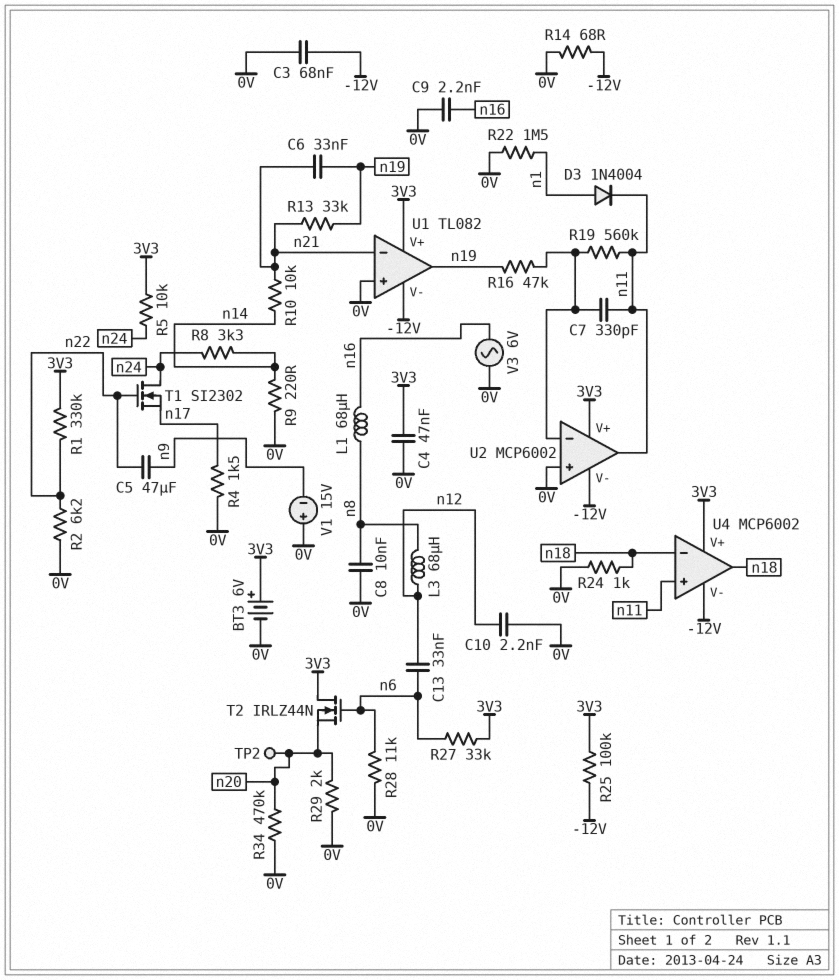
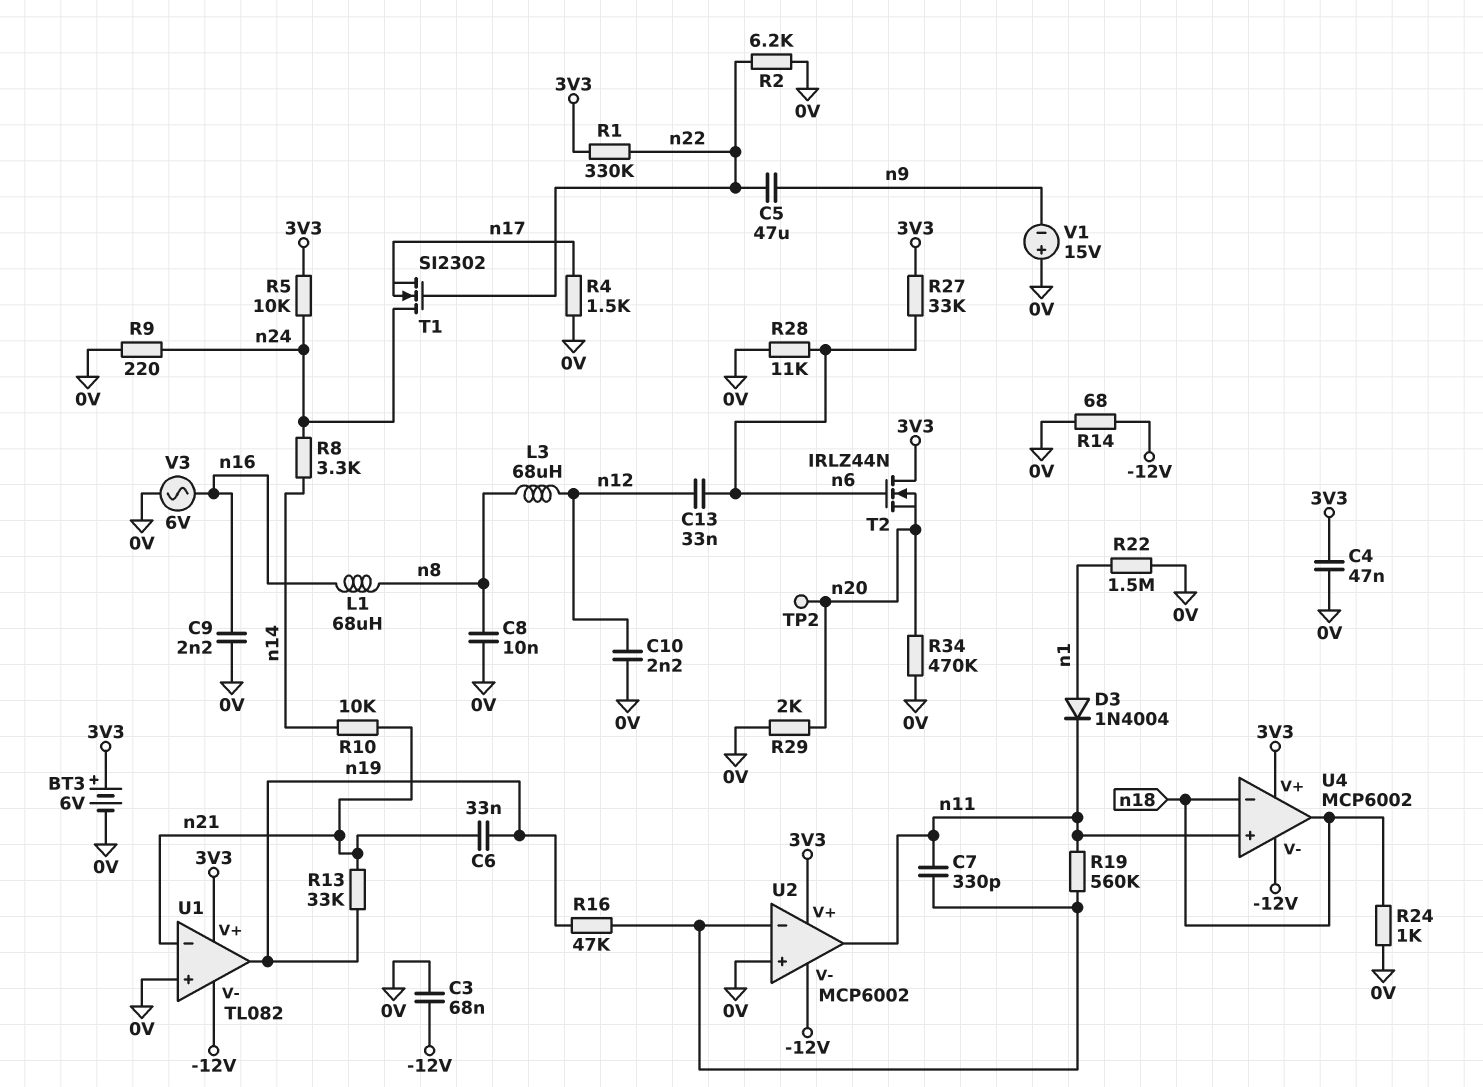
R9: 220 (0V, n14) -> 220 (0V, n24)
R25: 100k (-12V, 3V3) -> none

